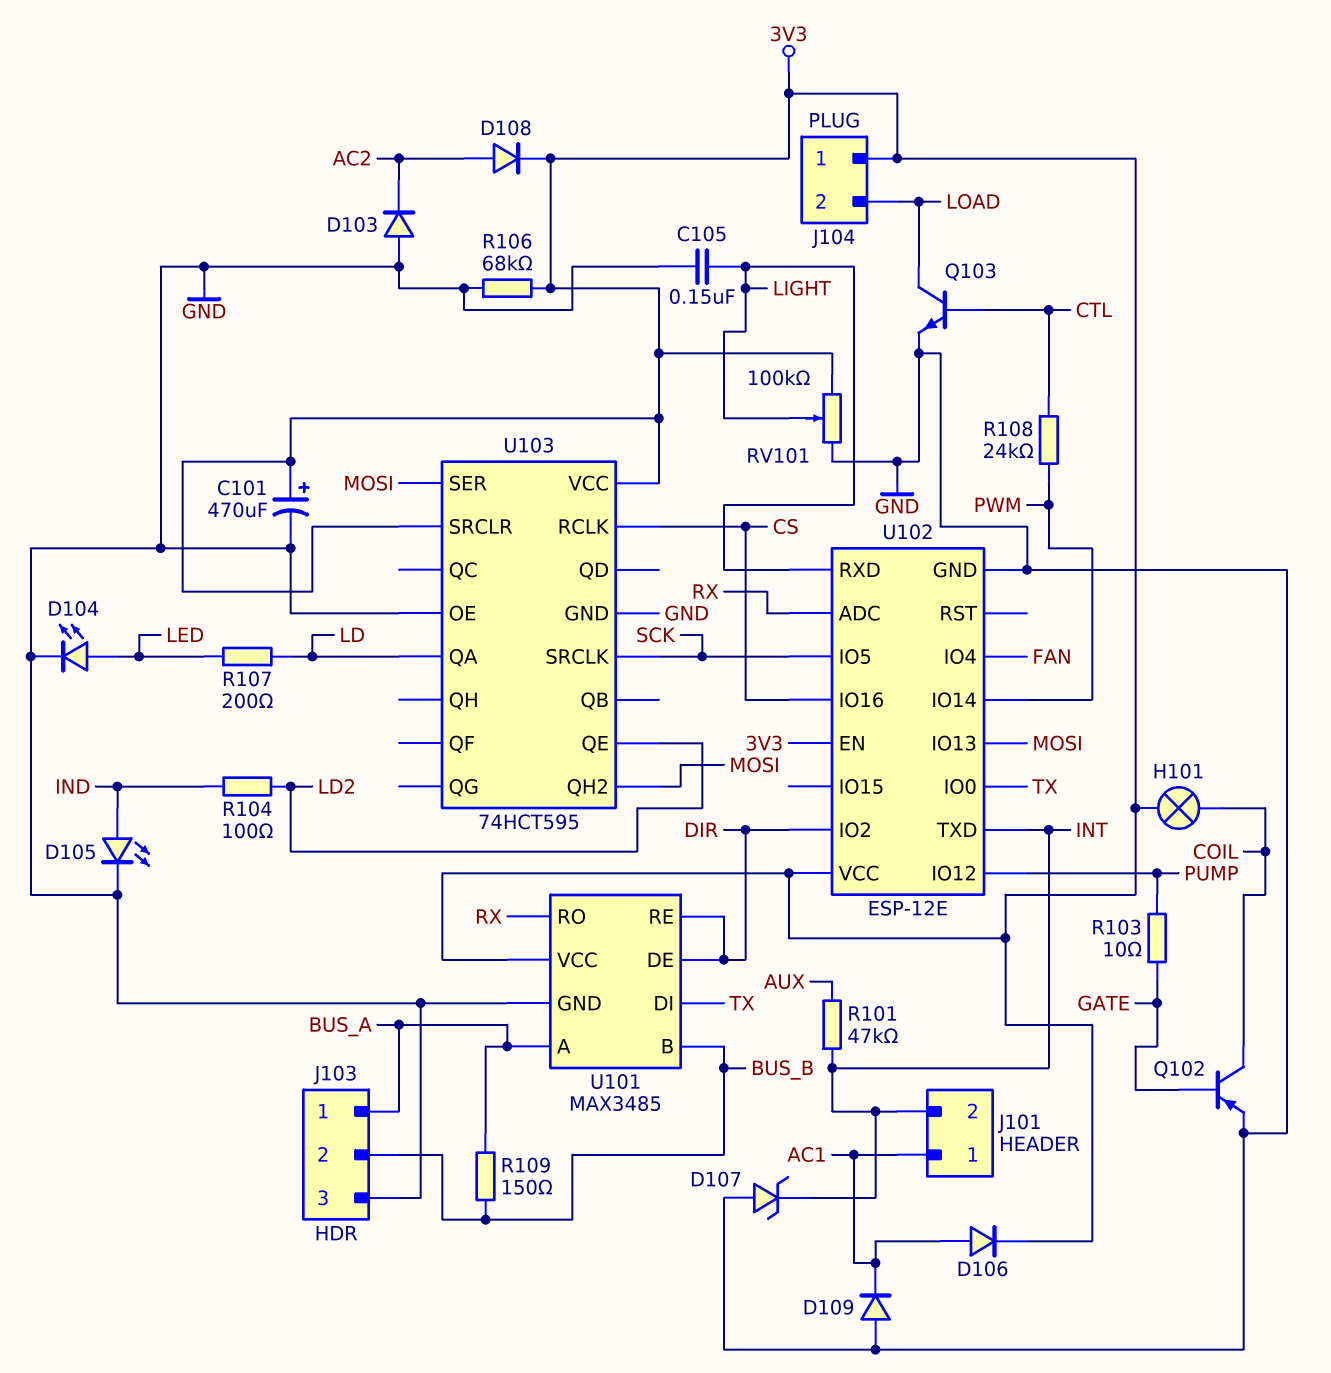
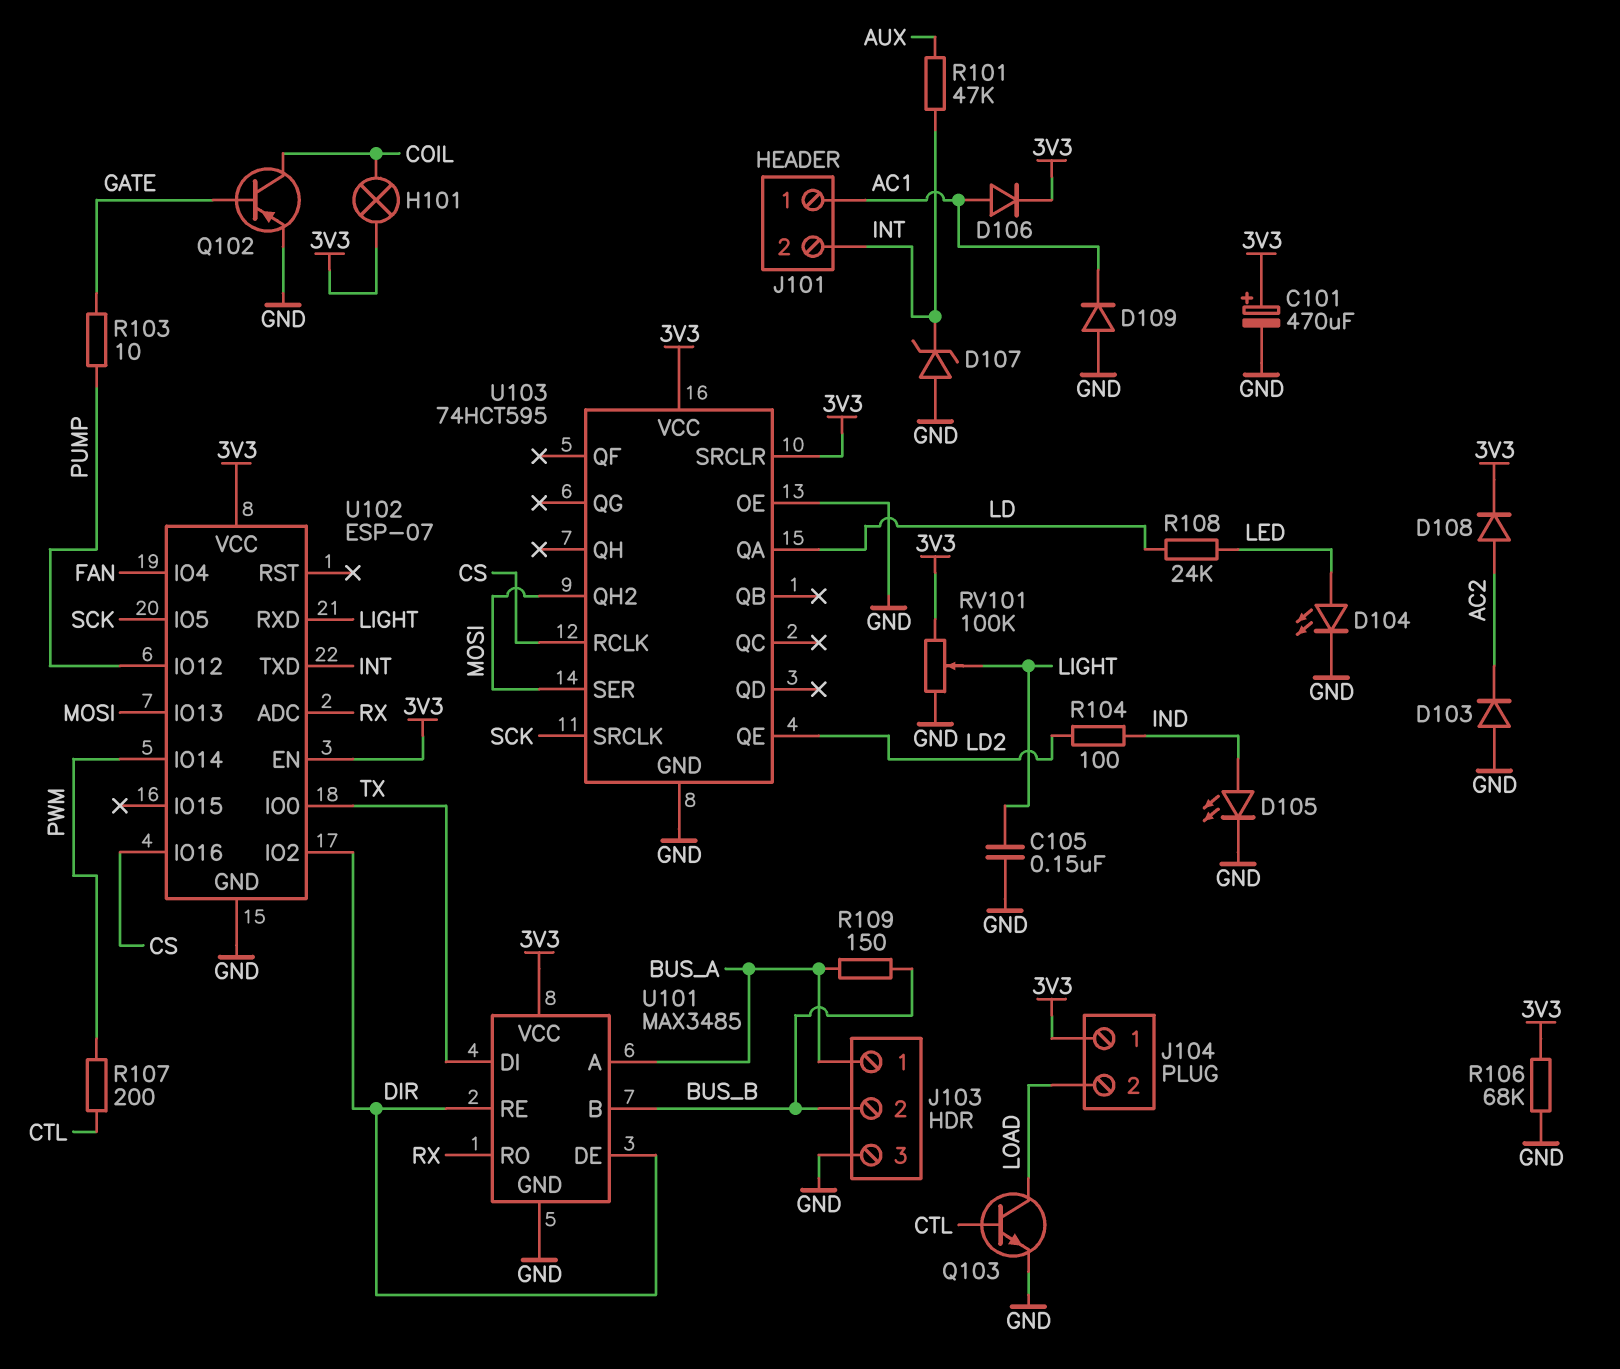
R107: 200 (LD, LED) -> 200 (CTL, PWM)
R108: 24k (CTL, PWM) -> 24k (LD, LED)
U102: ESP-12E -> ESP-07

